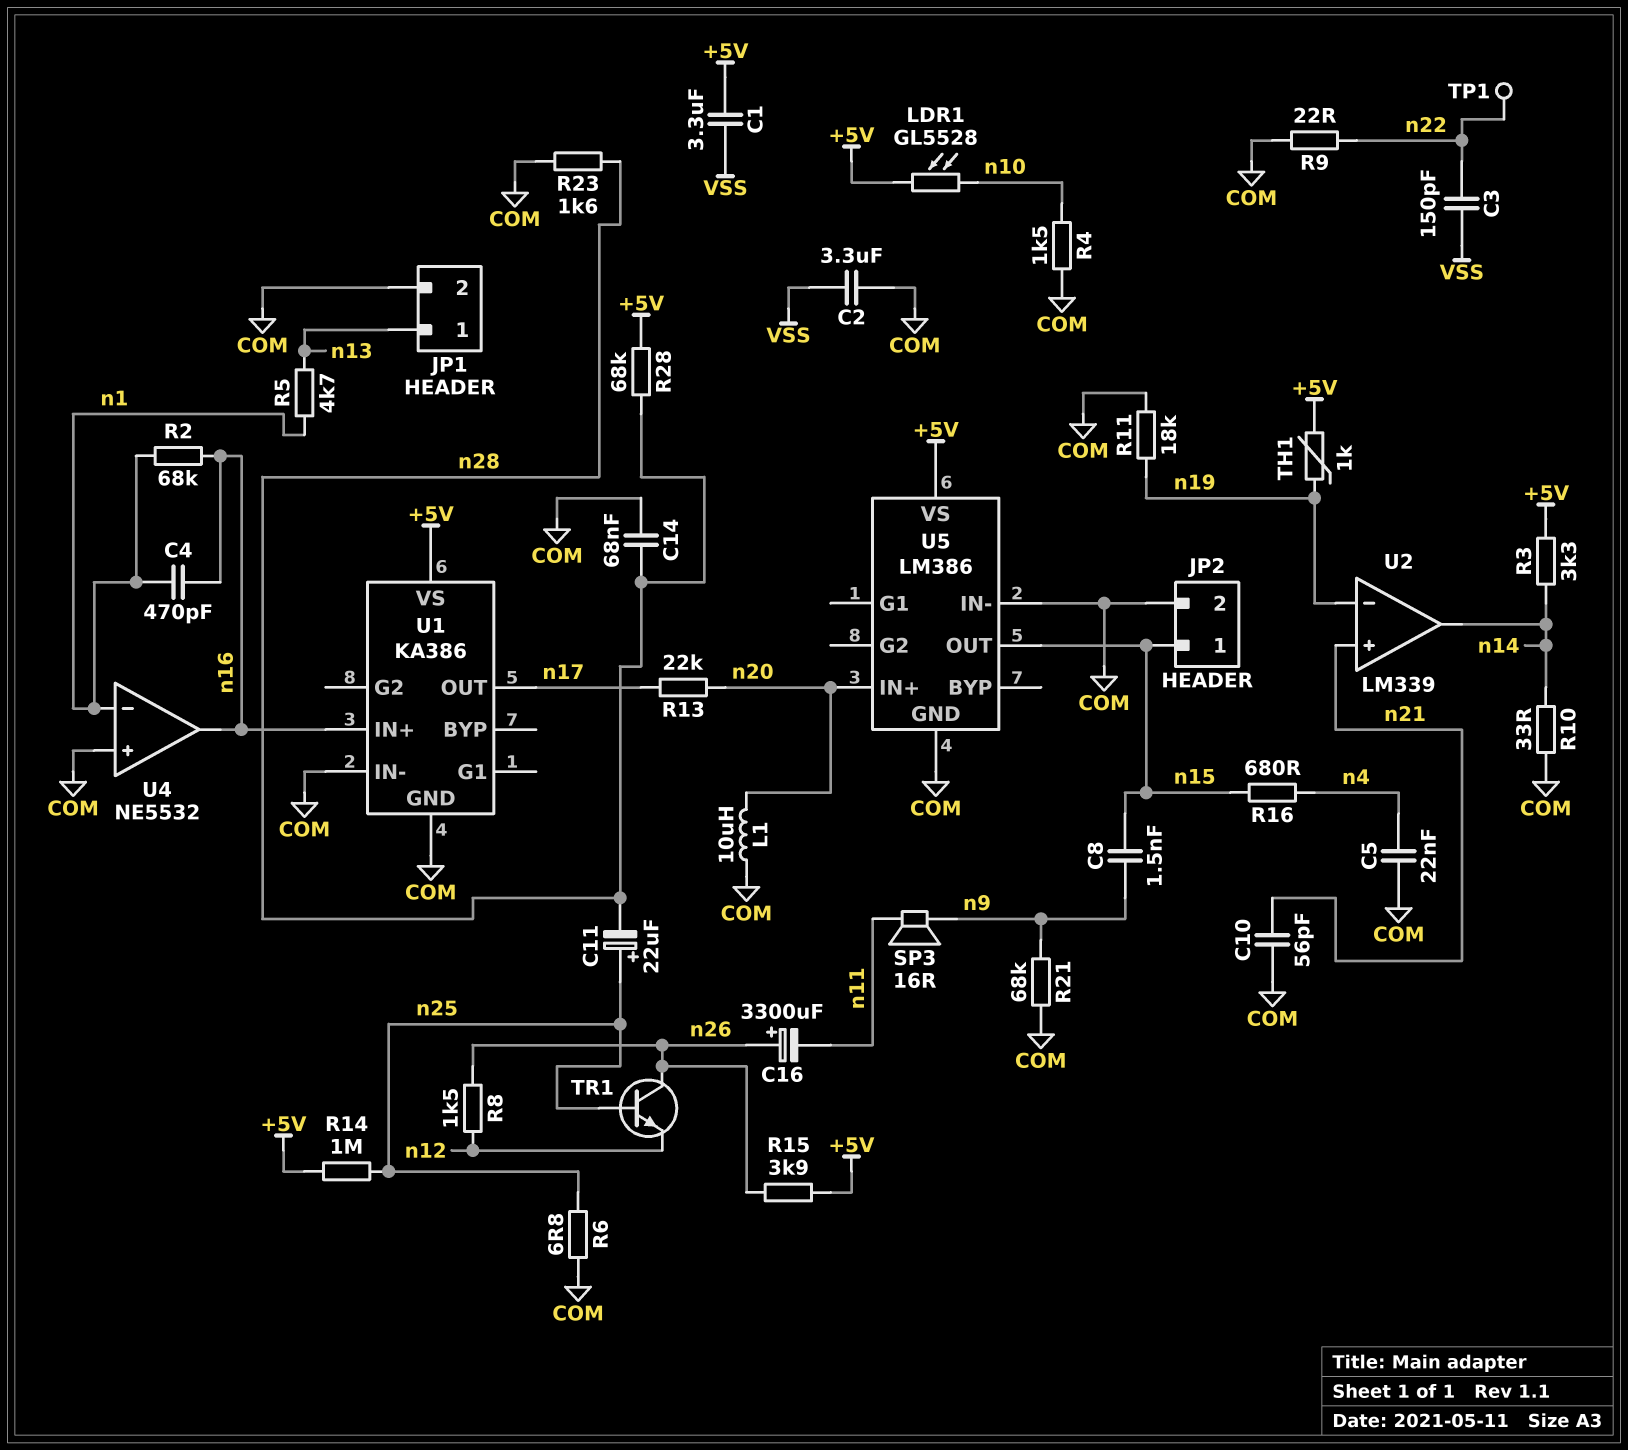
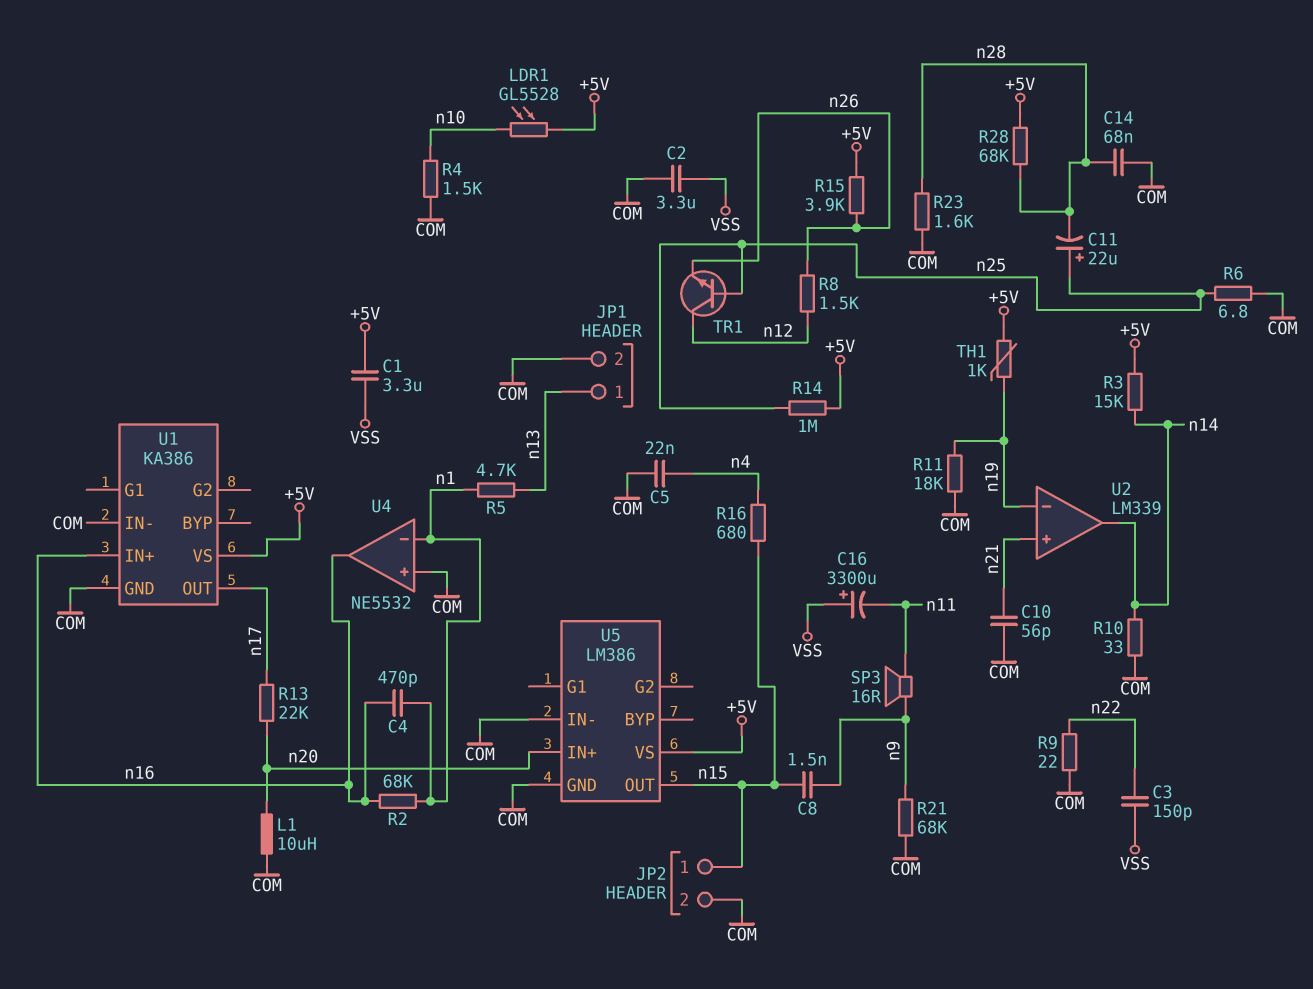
C16: 3300uF (plus n26, minus n11) -> 3300uF (plus VSS, minus n11)
R3: 3.3k (+5V, n14) -> 15k (+5V, n14)
TP1: test point (n22) -> none
TR1: NPN (B n25, C n26, E n12) -> NPN (B n25, C n12, E n26)

